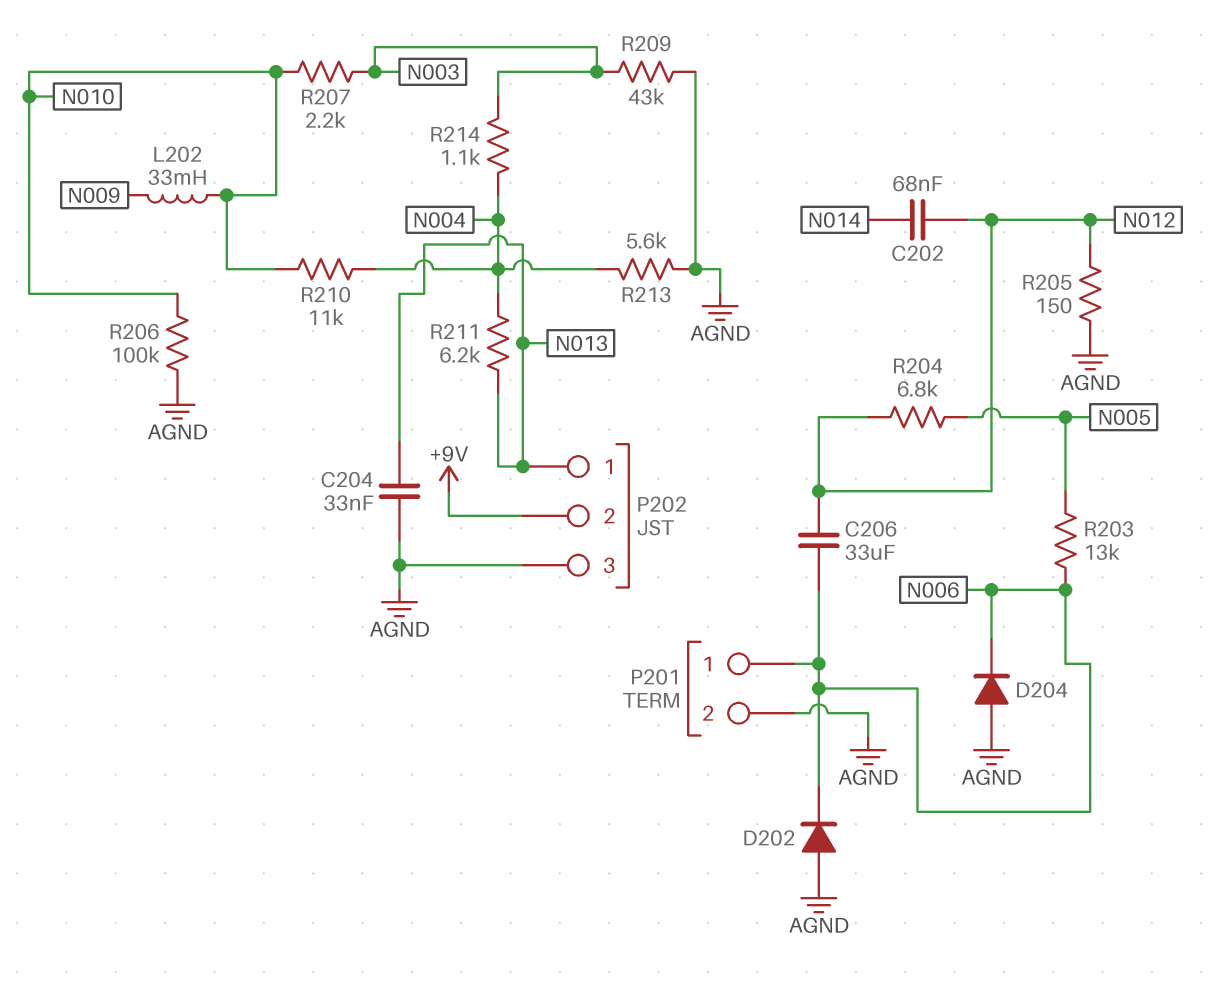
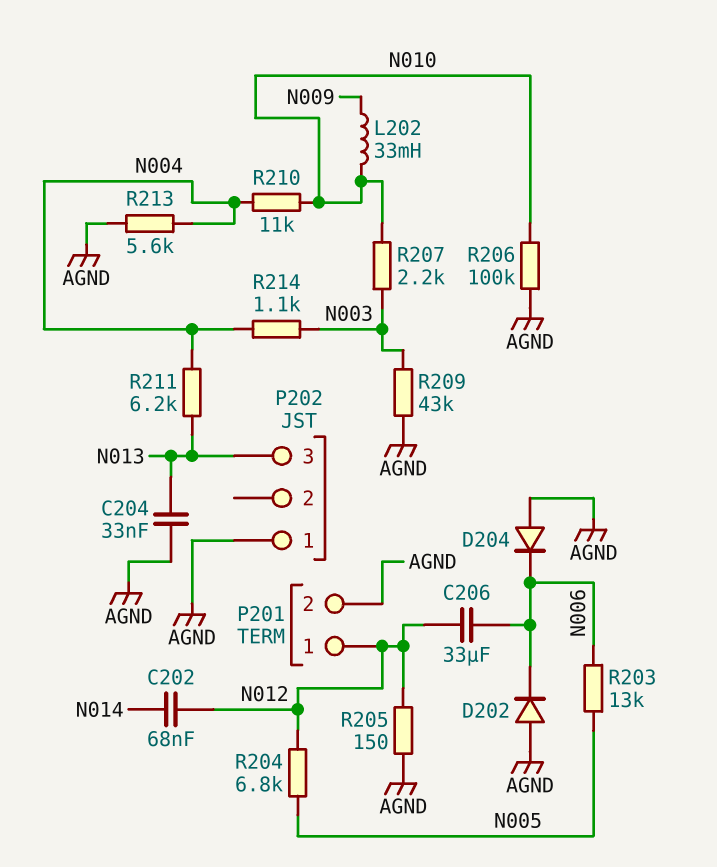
P201 pin 1: N006 -> N012
P202 pin 1: N013 -> AGND
P202 pin 2: +9V -> none
P202 pin 3: AGND -> N013

